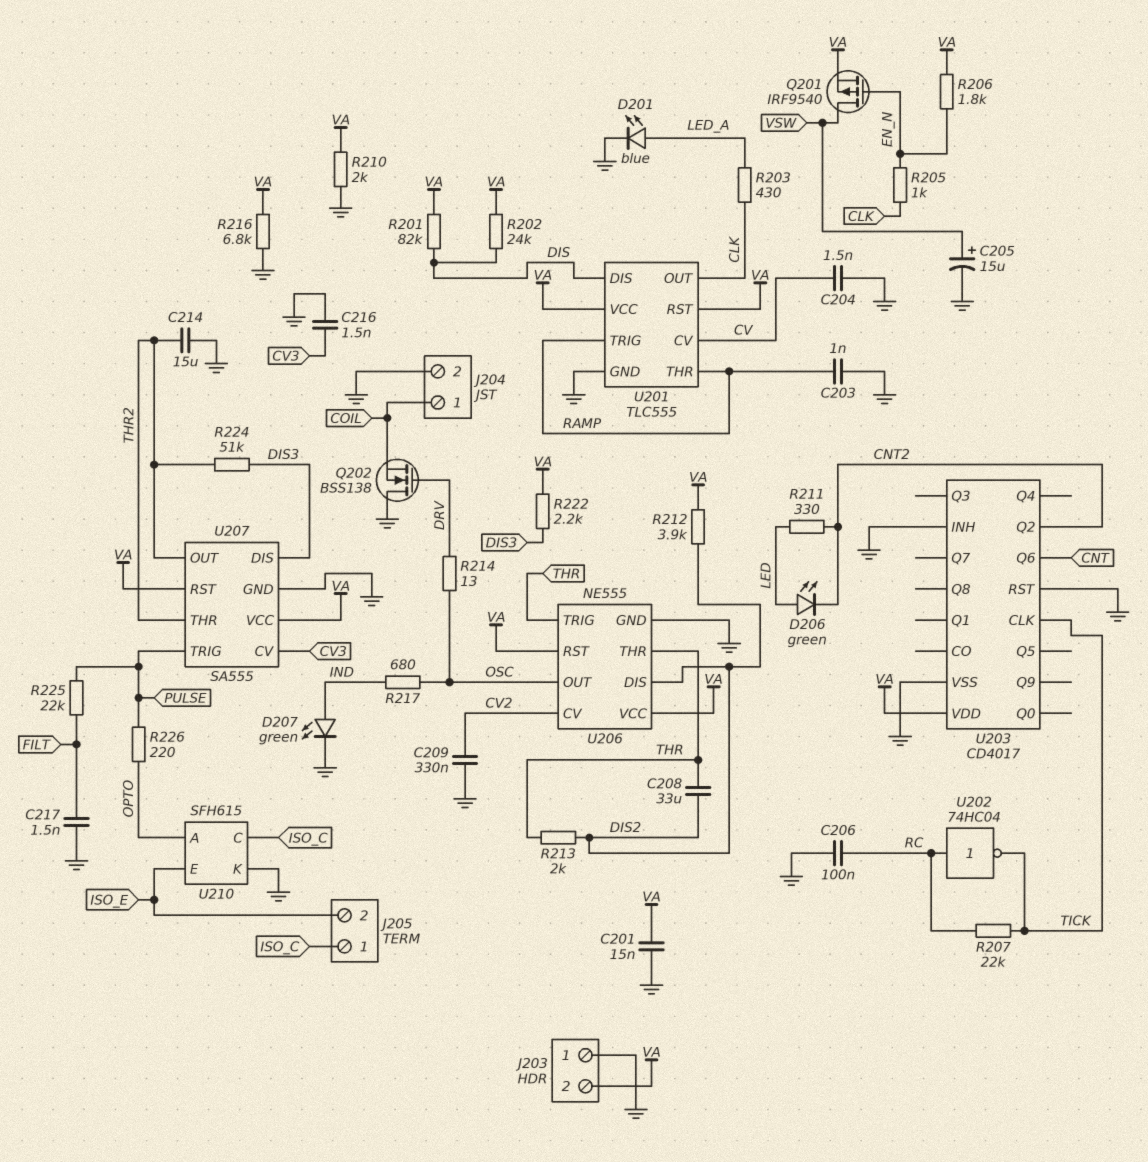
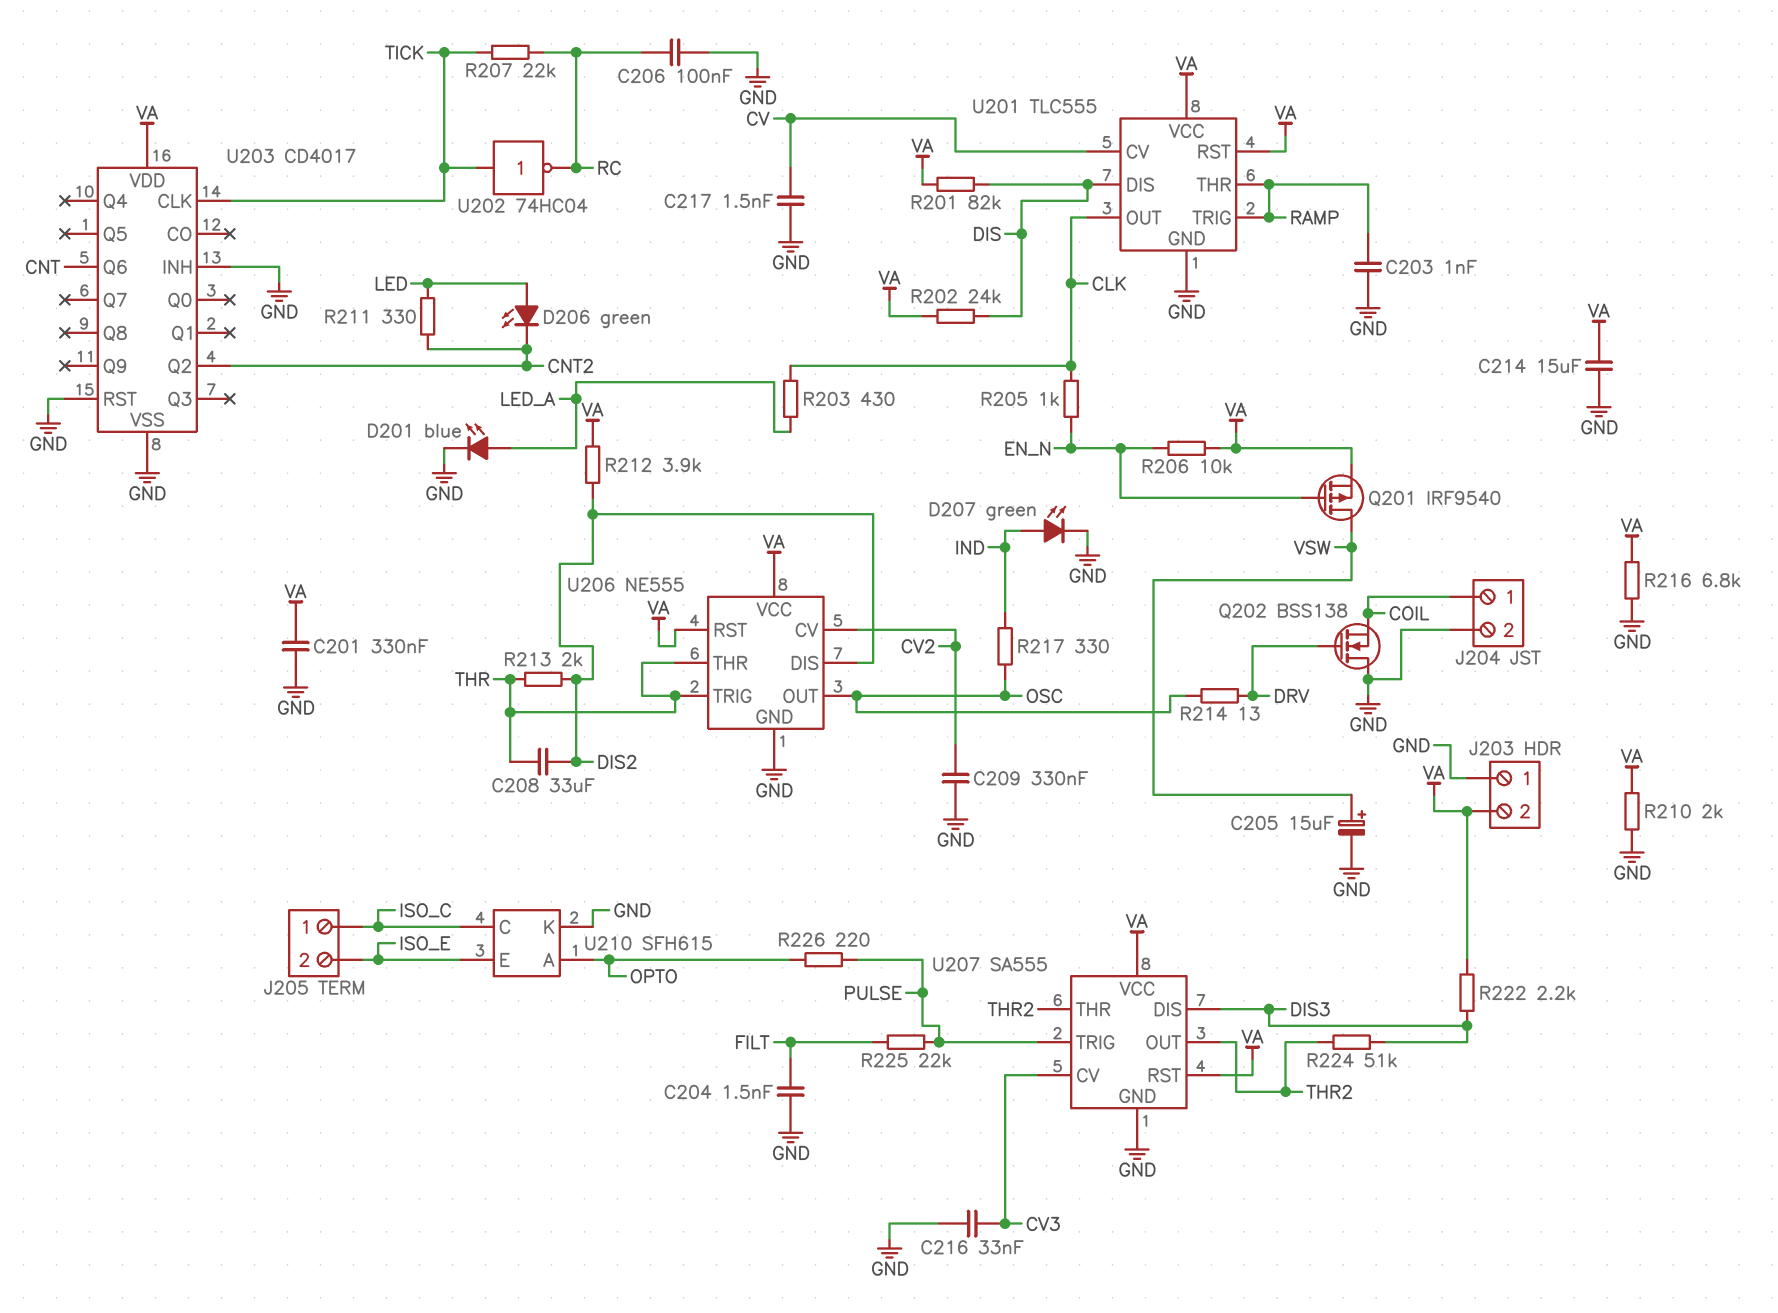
C201: 15nF (GND, VA) -> 330nF (GND, VA)
C204: 1.5nF (CV, GND) -> 1.5nF (FILT, GND)
C214: 15uF (GND, THR2) -> 15uF (GND, VA)
C216: 1.5nF (CV3, GND) -> 33nF (CV3, GND)
C217: 1.5nF (FILT, GND) -> 1.5nF (CV, GND)
R206: 1.8k (EN_N, VA) -> 10k (EN_N, VA)
R217: 680 (IND, OSC) -> 330 (IND, OSC)
U202: NOT 74HC04 (in RC, out TICK) -> NOT 74HC04 (in TICK, out RC)

